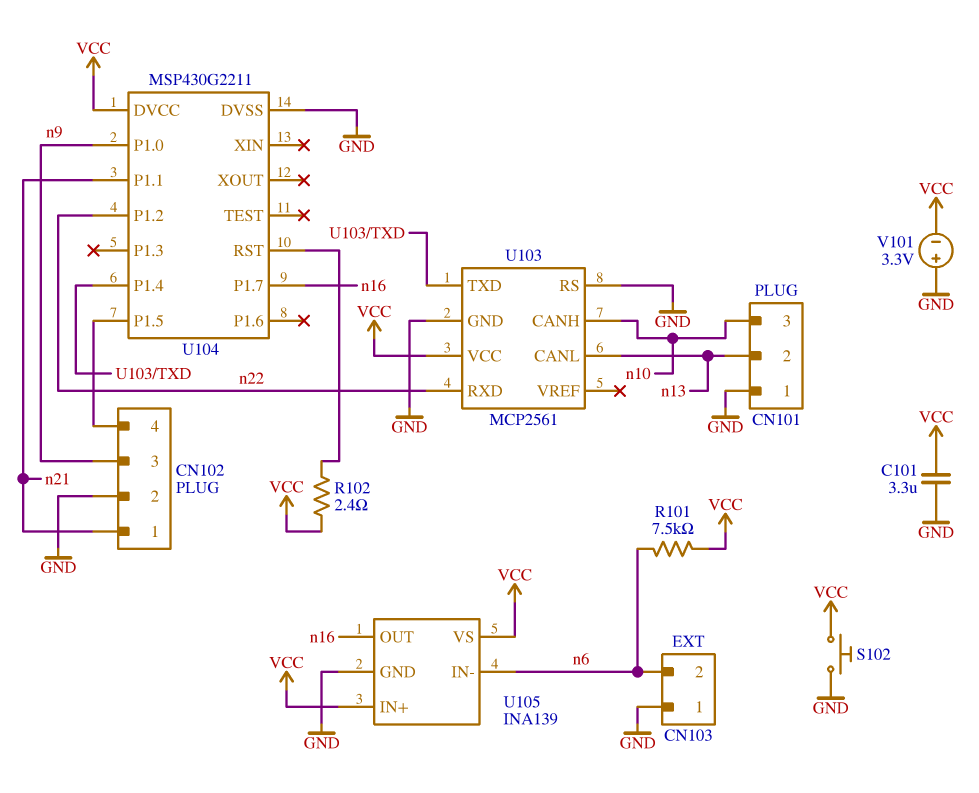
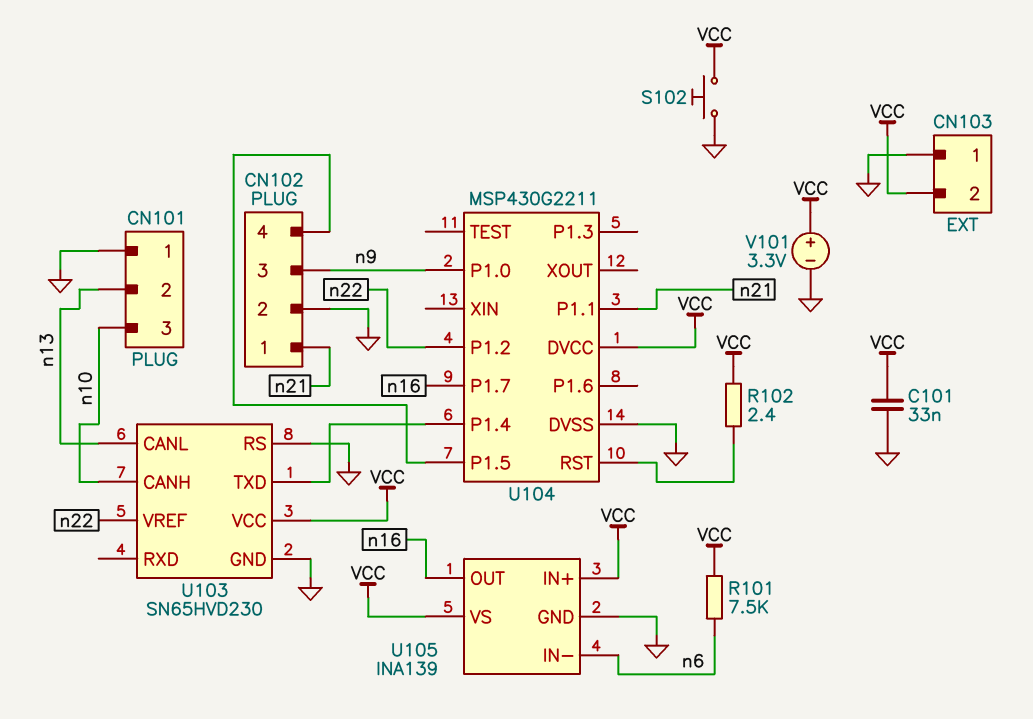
C101: 3.3uF (GND, VCC) -> 33nF (GND, VCC)
CN103 pin 2: n6 -> VCC
U103: MCP2561 -> SN65HVD230
U103 pin RXD: n22 -> none
U103 pin VREF: none -> n22
V101: 3.3V (plus GND, minus VCC) -> 3.3V (plus VCC, minus GND)

